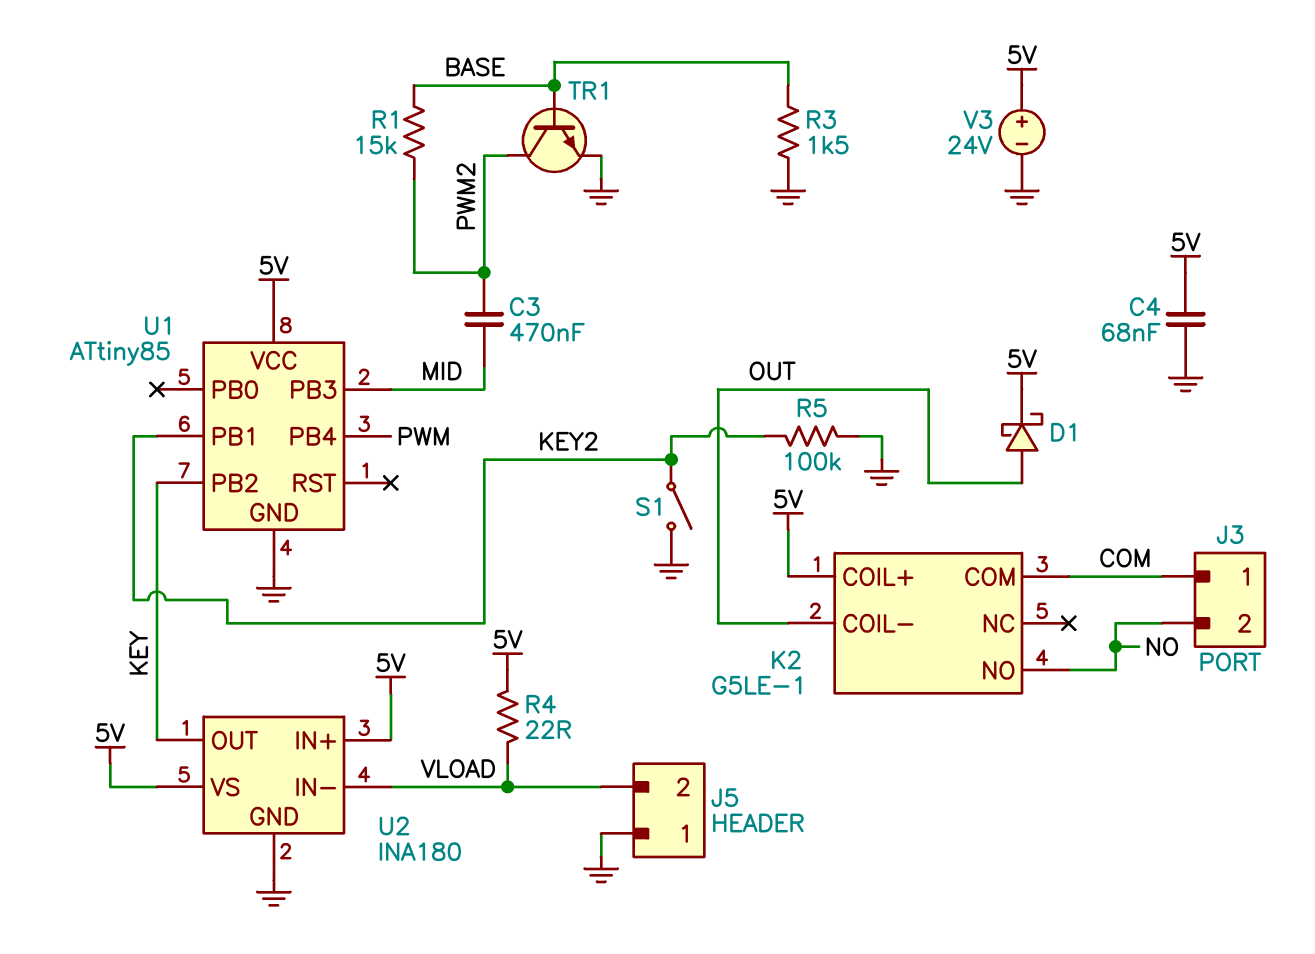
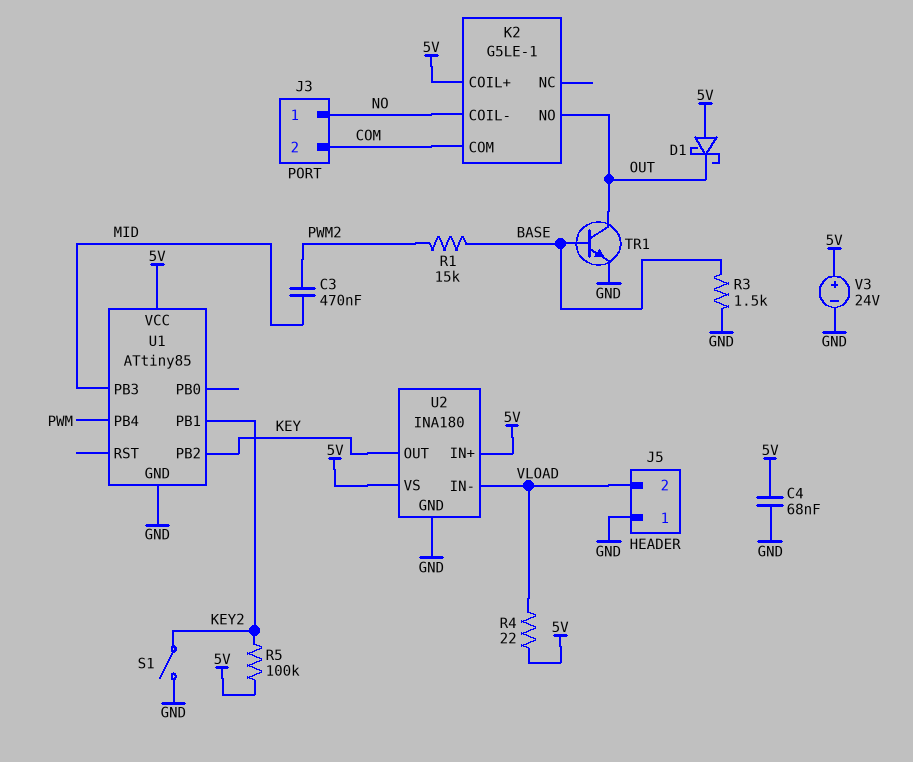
D1: schottky (A OUT, K 5V) -> schottky (A 5V, K OUT)
J3 pin 1: COM -> NO
J3 pin 2: NO -> COM
K2 pin COIL-: OUT -> NO
K2 pin NO: NO -> OUT
R5: 100k (GND, KEY2) -> 100k (5V, KEY2)
TR1: NPN (B BASE, C PWM2, E GND) -> NPN (B BASE, C OUT, E GND)

